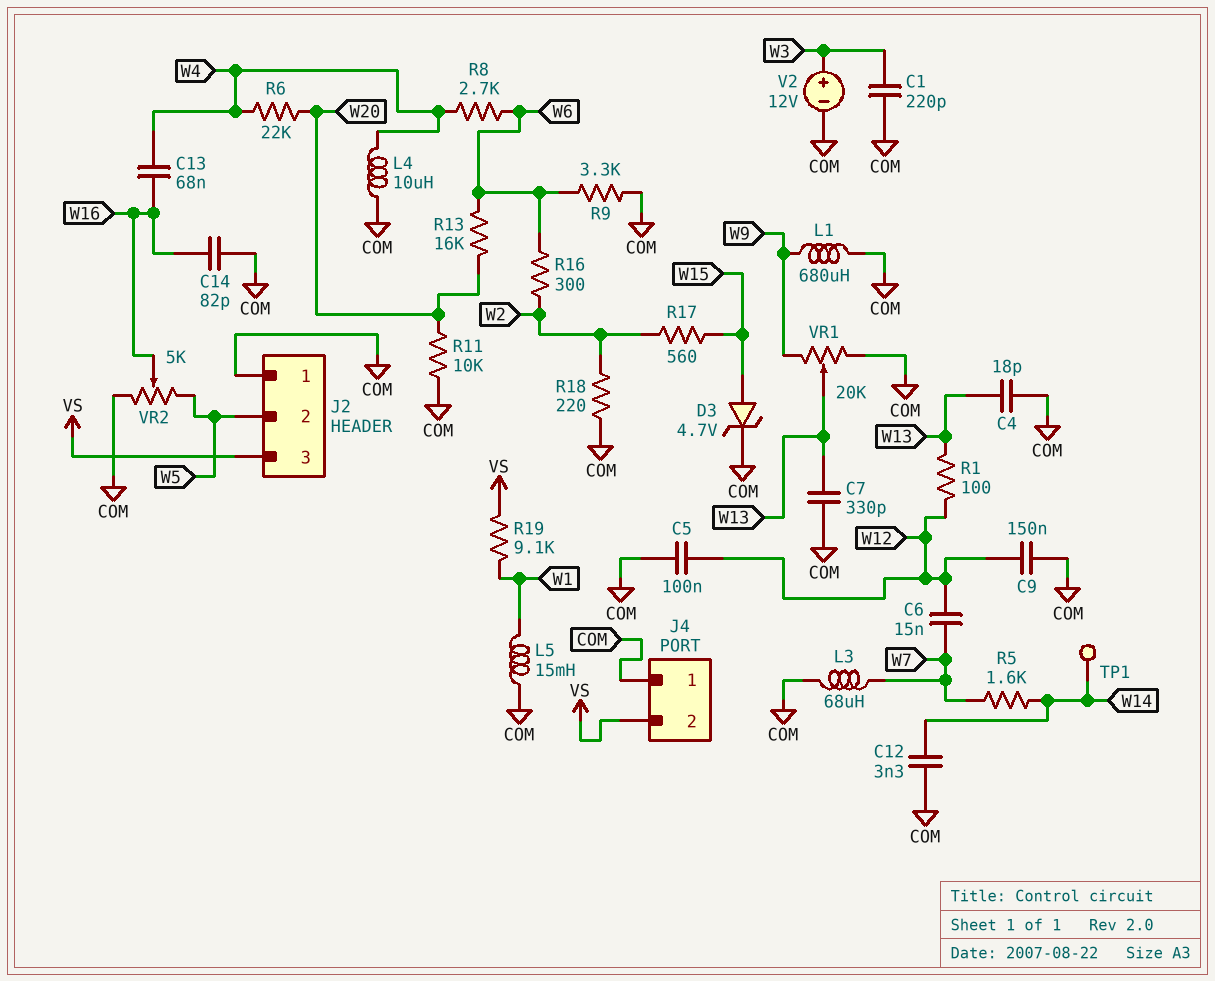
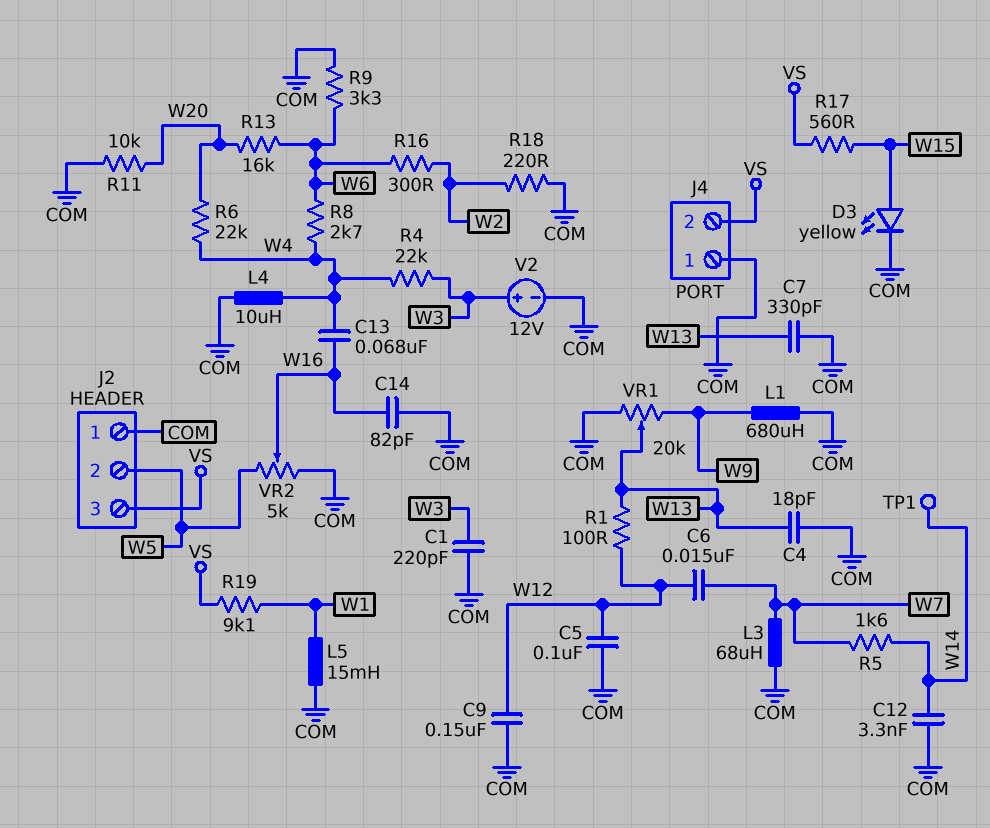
D3: zener 4.7V (A W15, K COM) -> LED yellow (A W15, K COM)
R4: none -> 22k (W3, W4)
R17: 560 (W2, W15) -> 560 (VS, W15)

